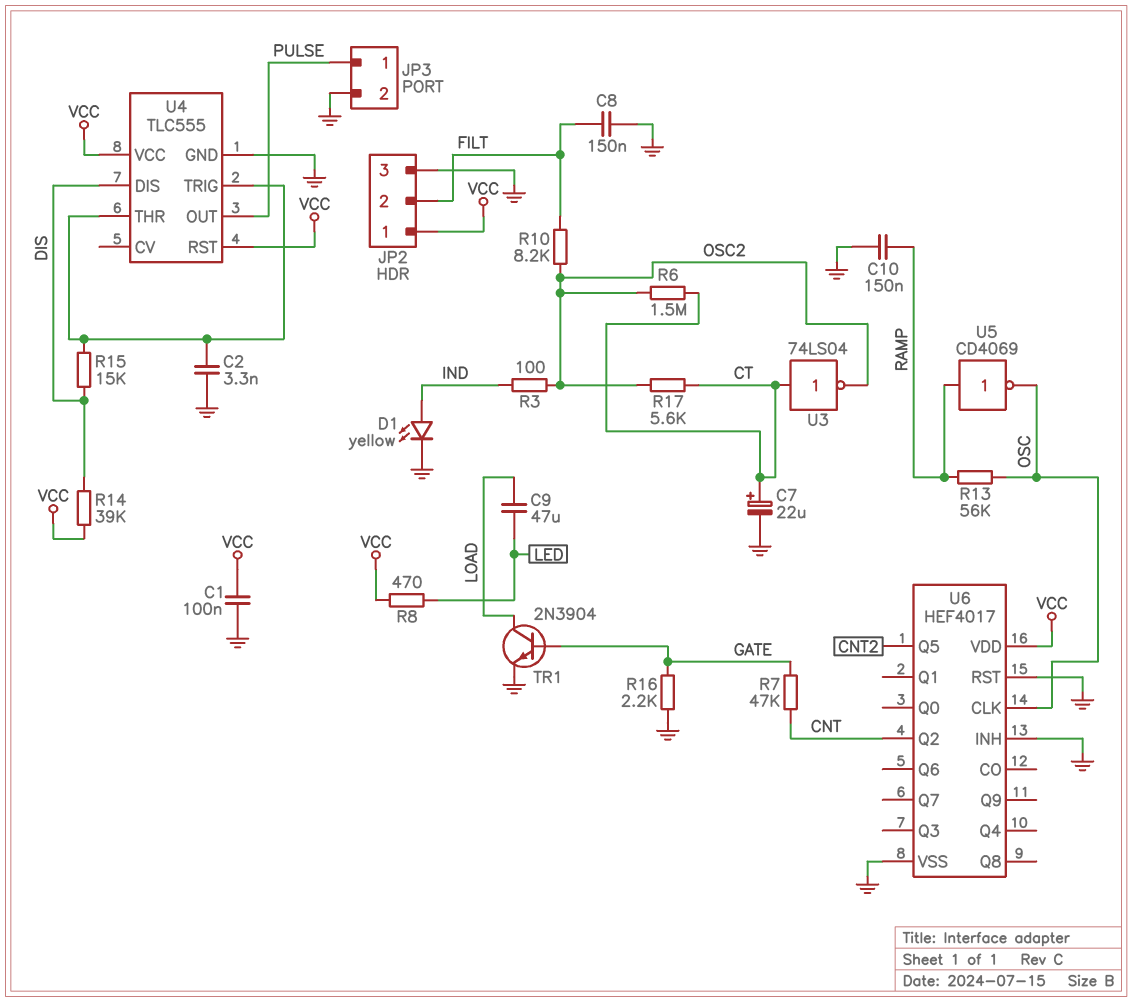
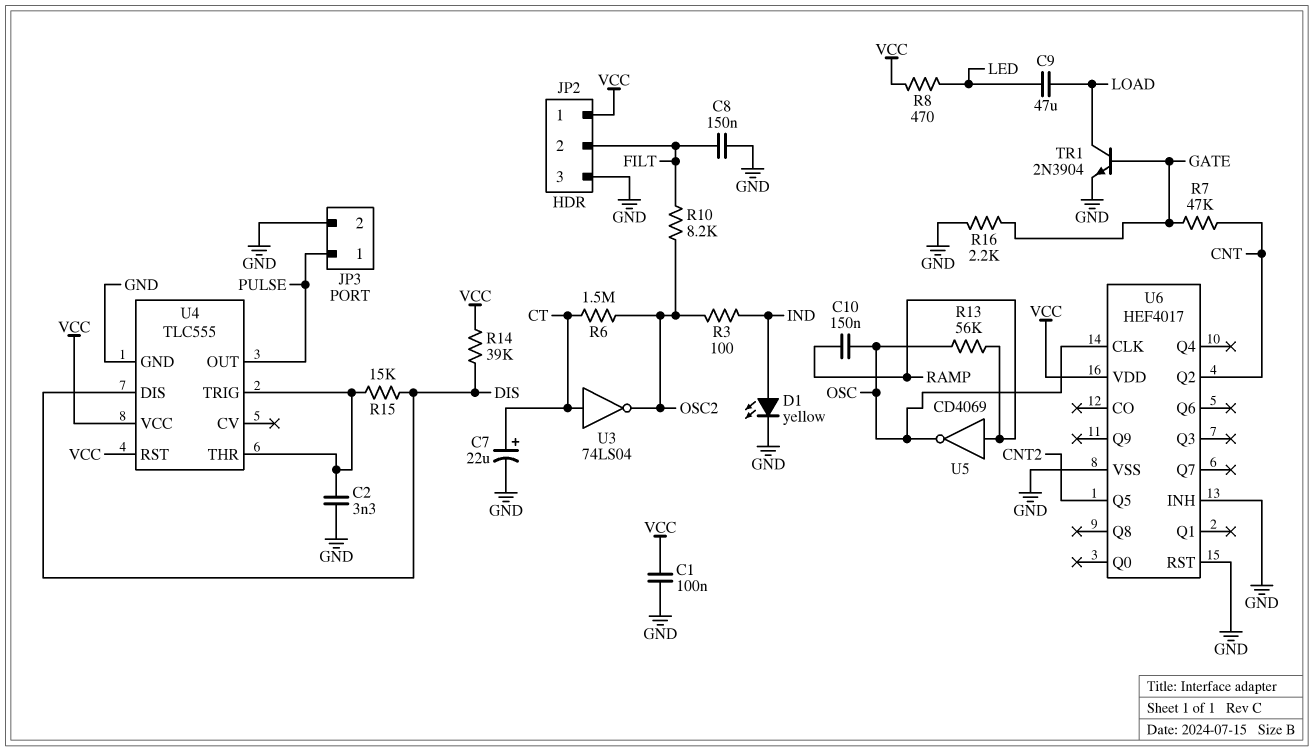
C10: 150nF (GND, RAMP) -> 150nF (OSC, RAMP)
R17: 5.6k (CT, OSC2) -> none

